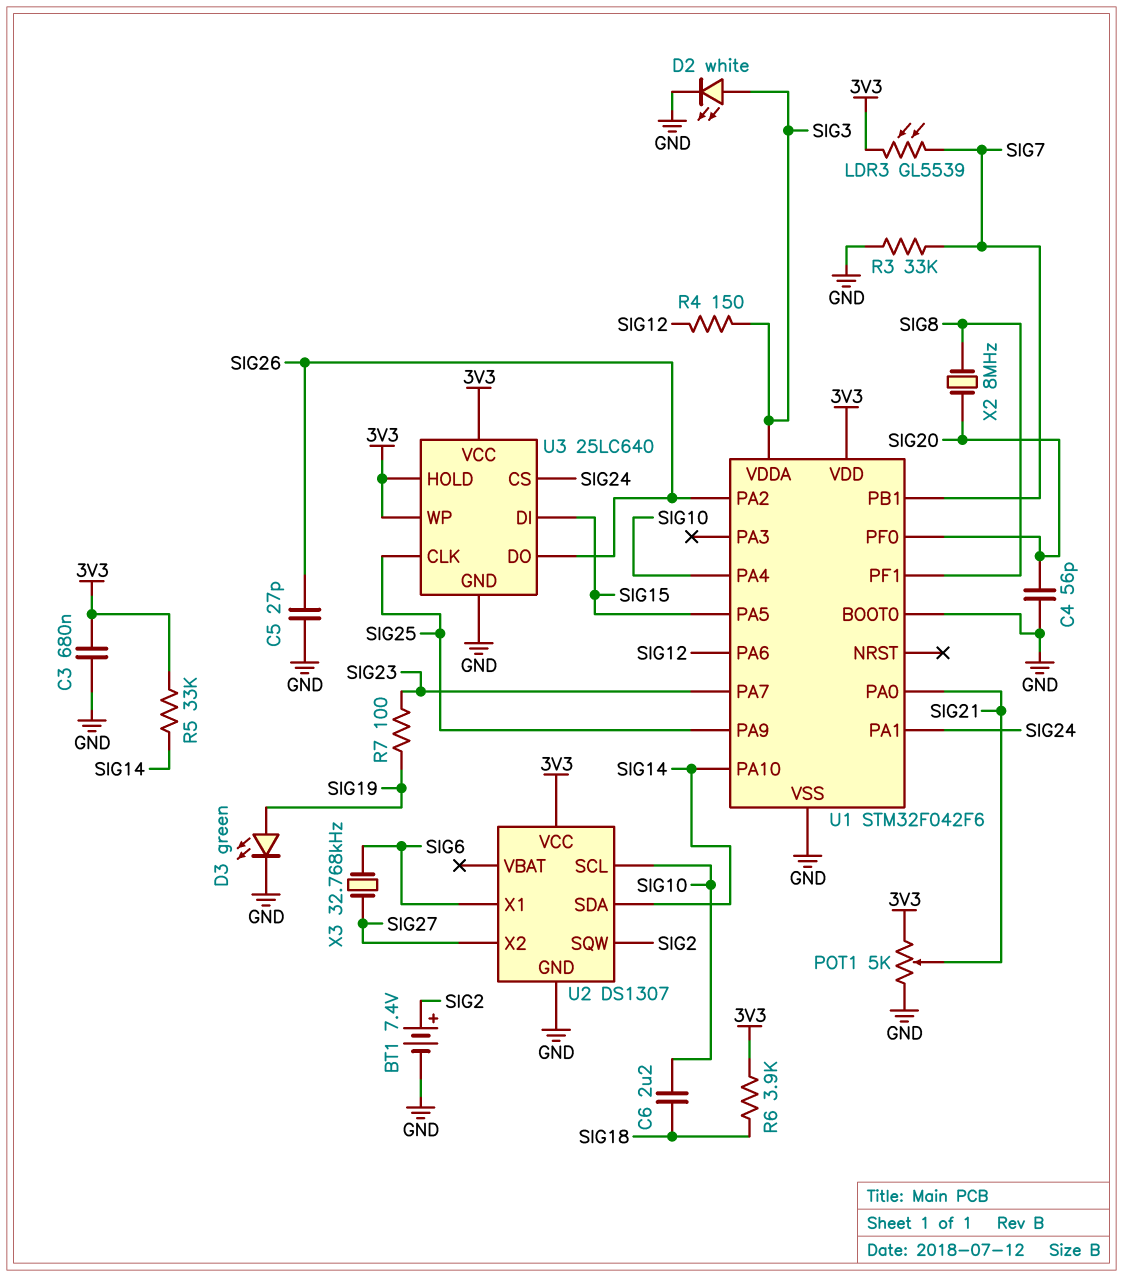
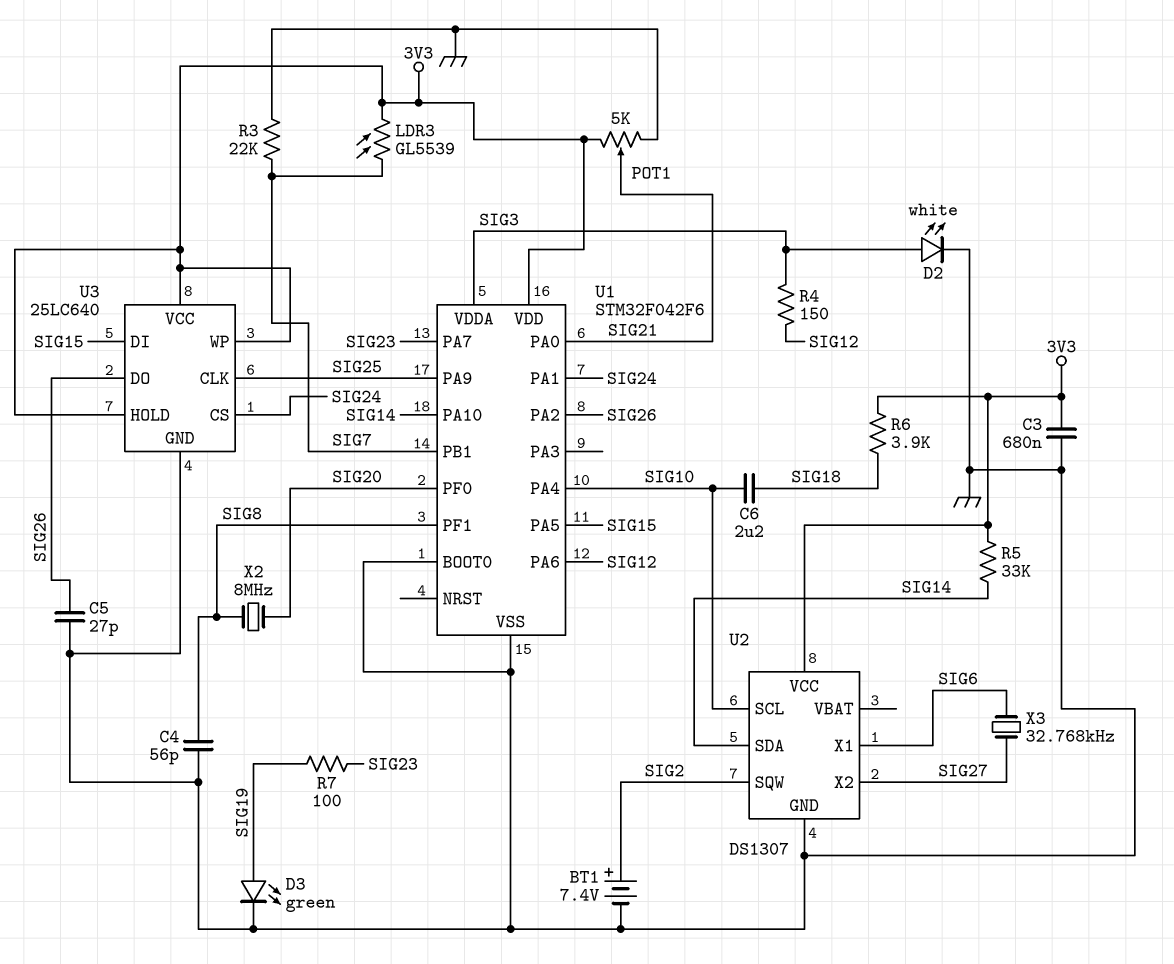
C4: 56pF (GND, SIG20) -> 56pF (GND, SIG8)
R3: 33k (GND, SIG7) -> 22k (GND, SIG7)

